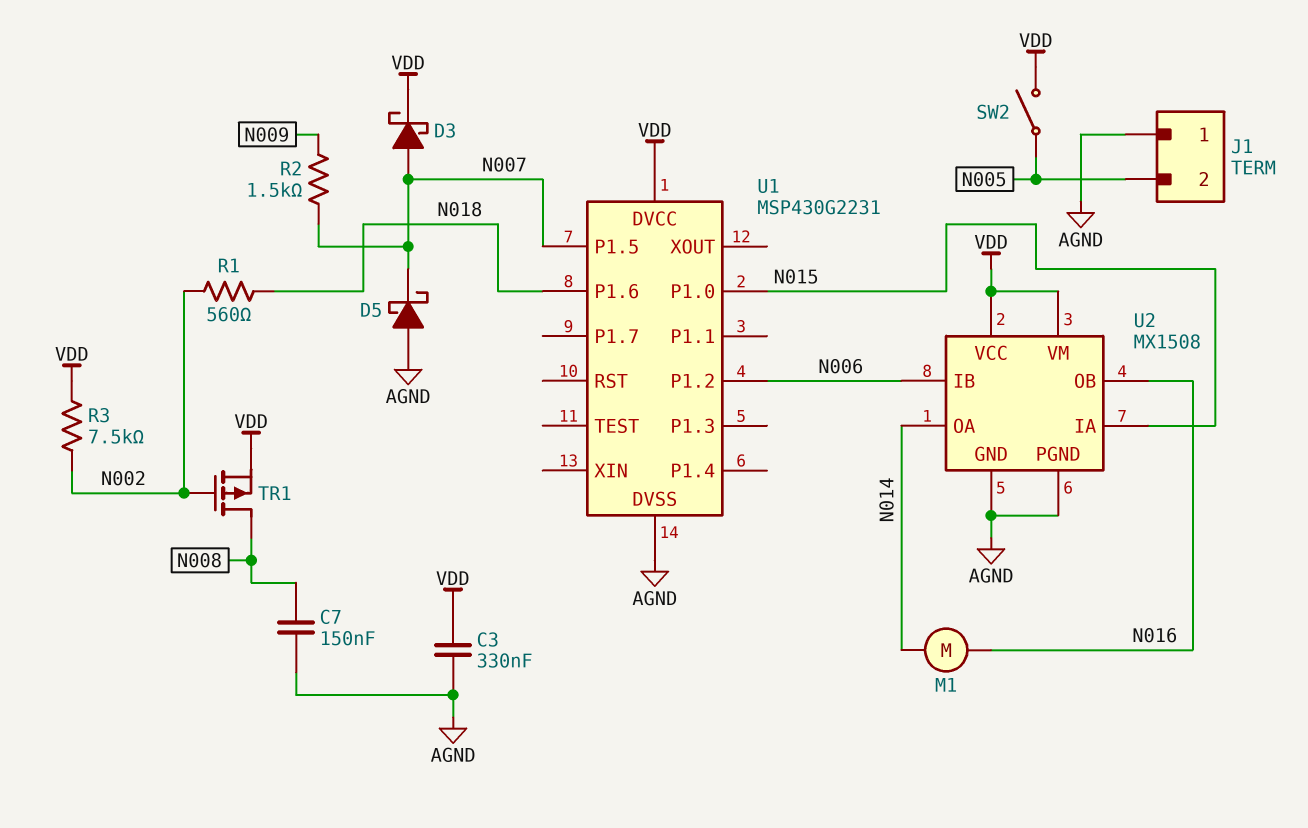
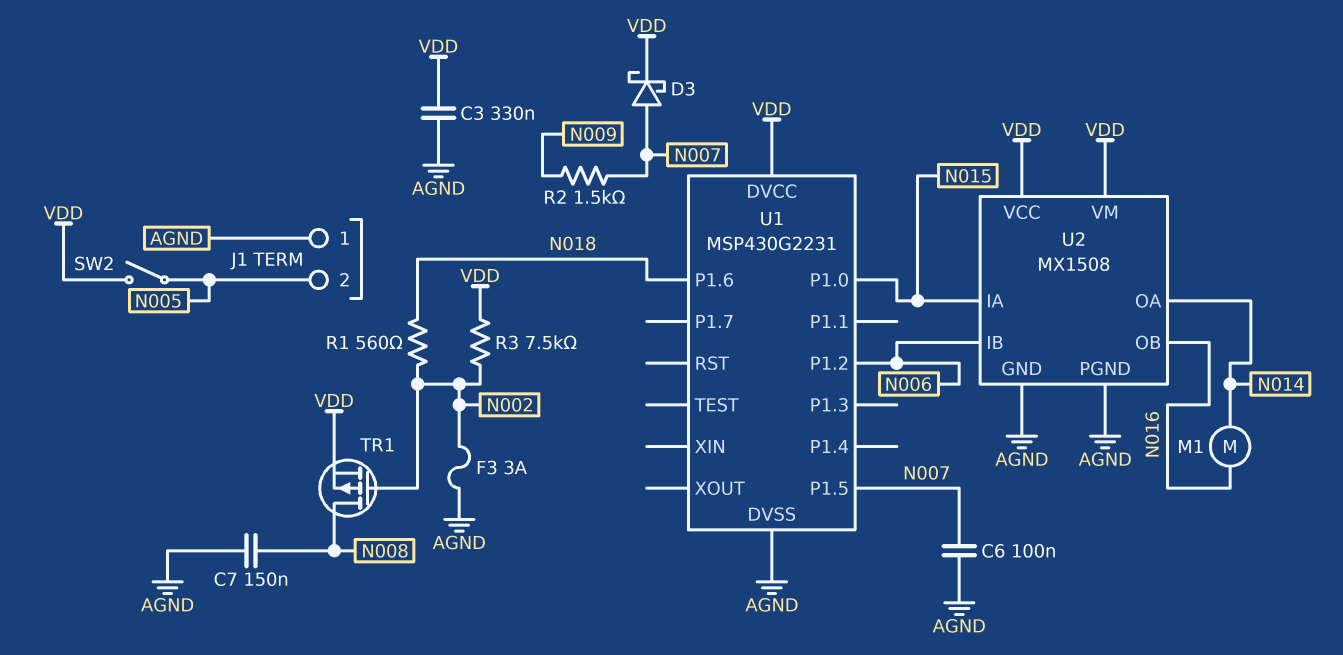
C6: none -> 100nF (AGND, N007)
D5: schottky (A AGND, K N007) -> none
F3: none -> 3A (AGND, N002)

